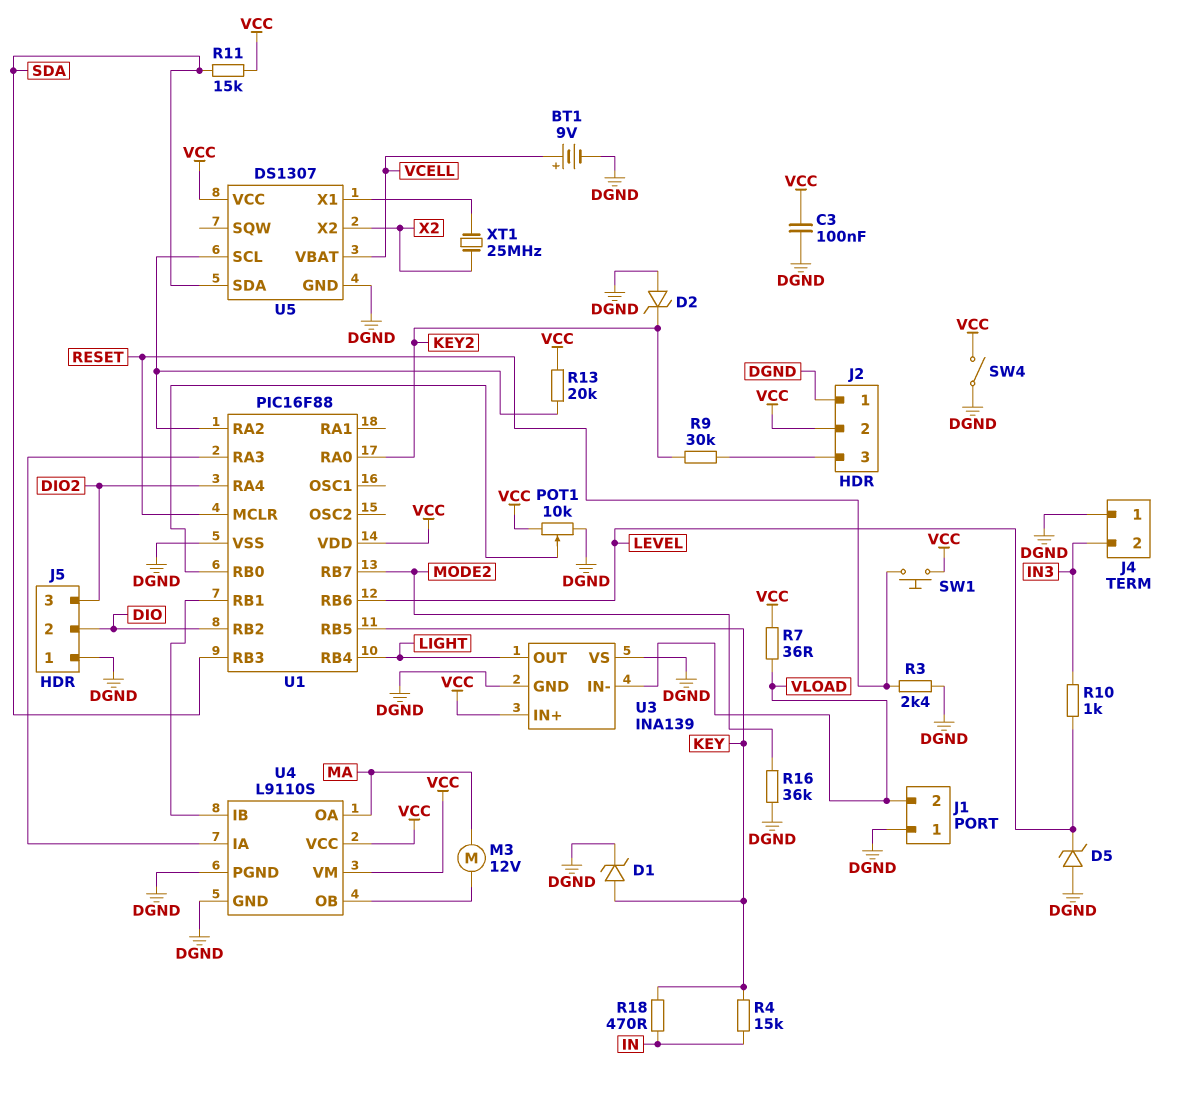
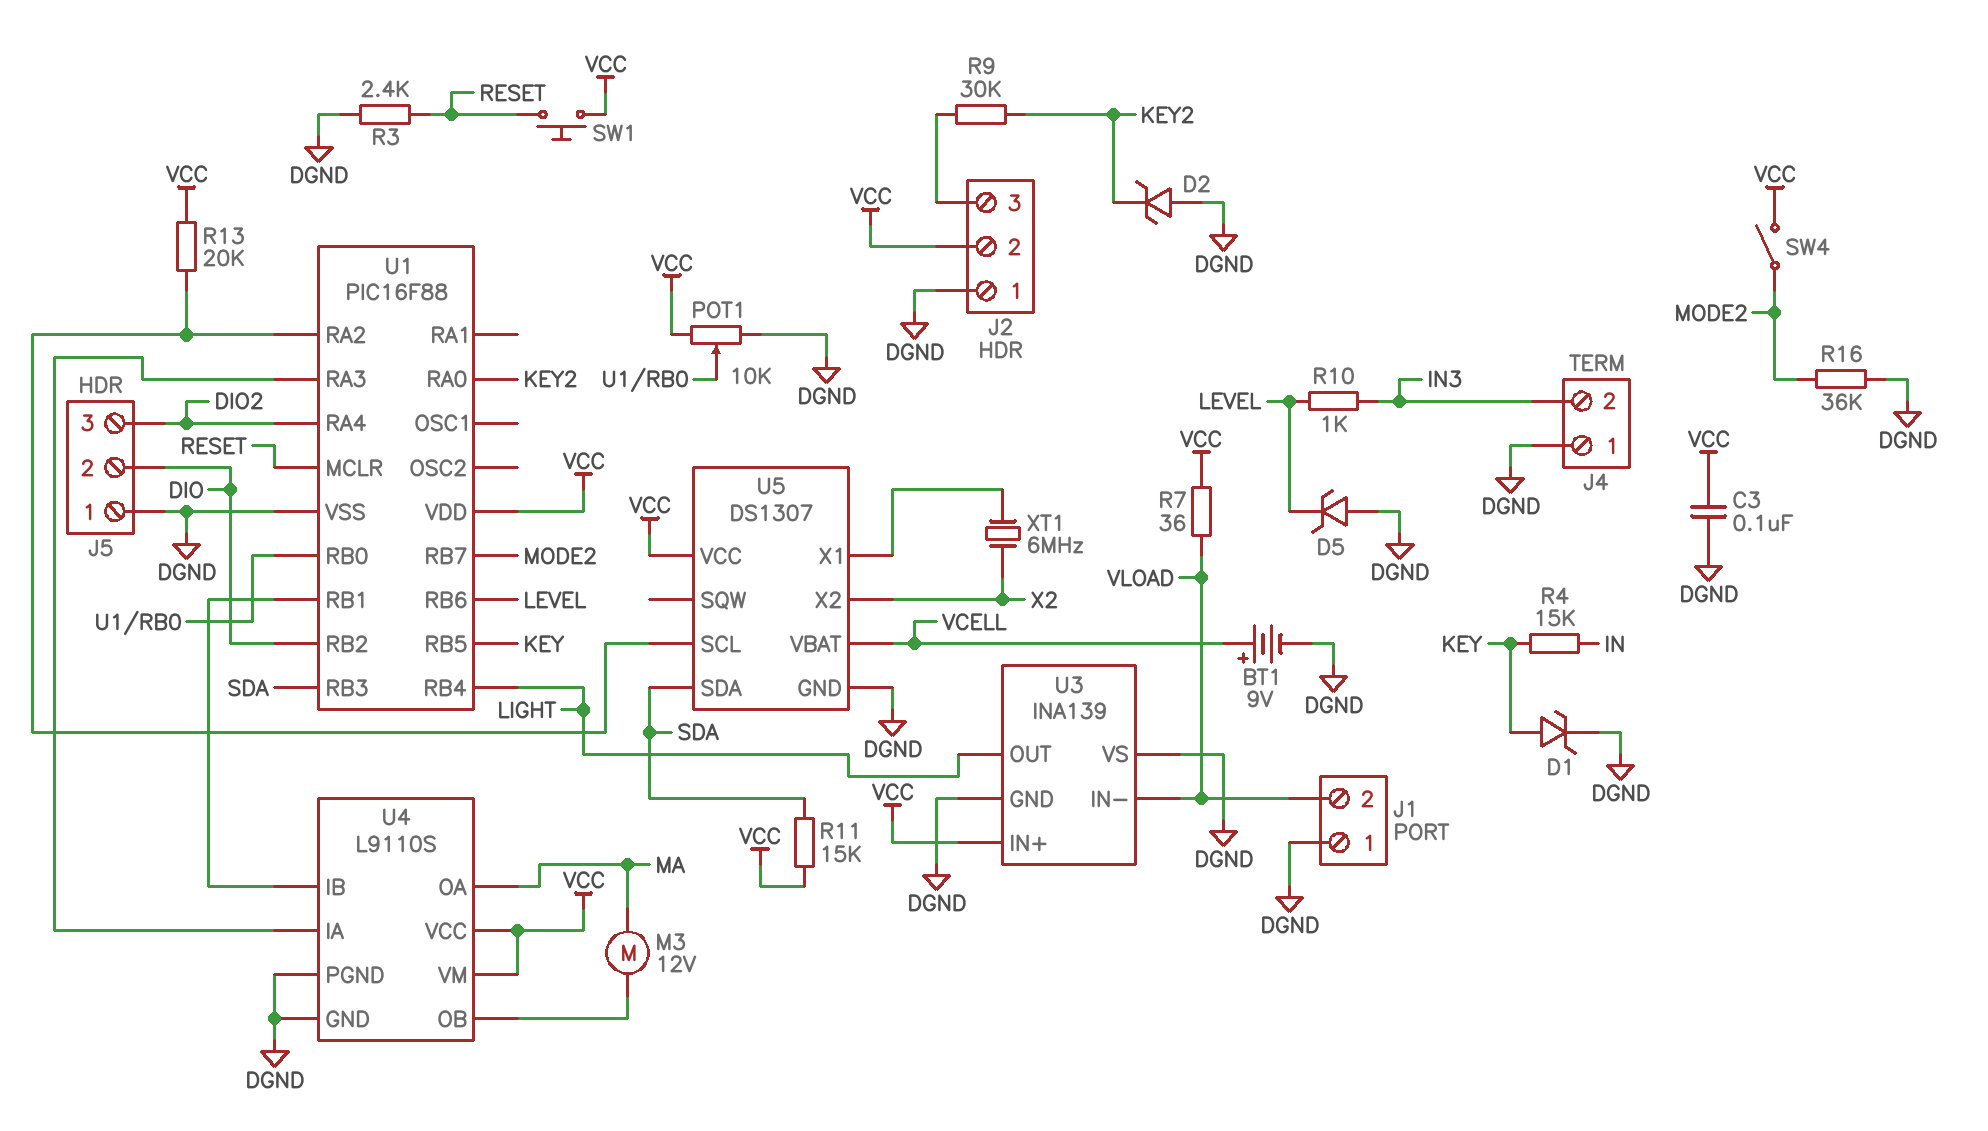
R18: 470 (IN, KEY) -> none
SW4: switch (DGND, VCC) -> switch (MODE2, VCC)
XT1: 25MHz (U5/X1, X2) -> 6MHz (U5/X1, X2)

